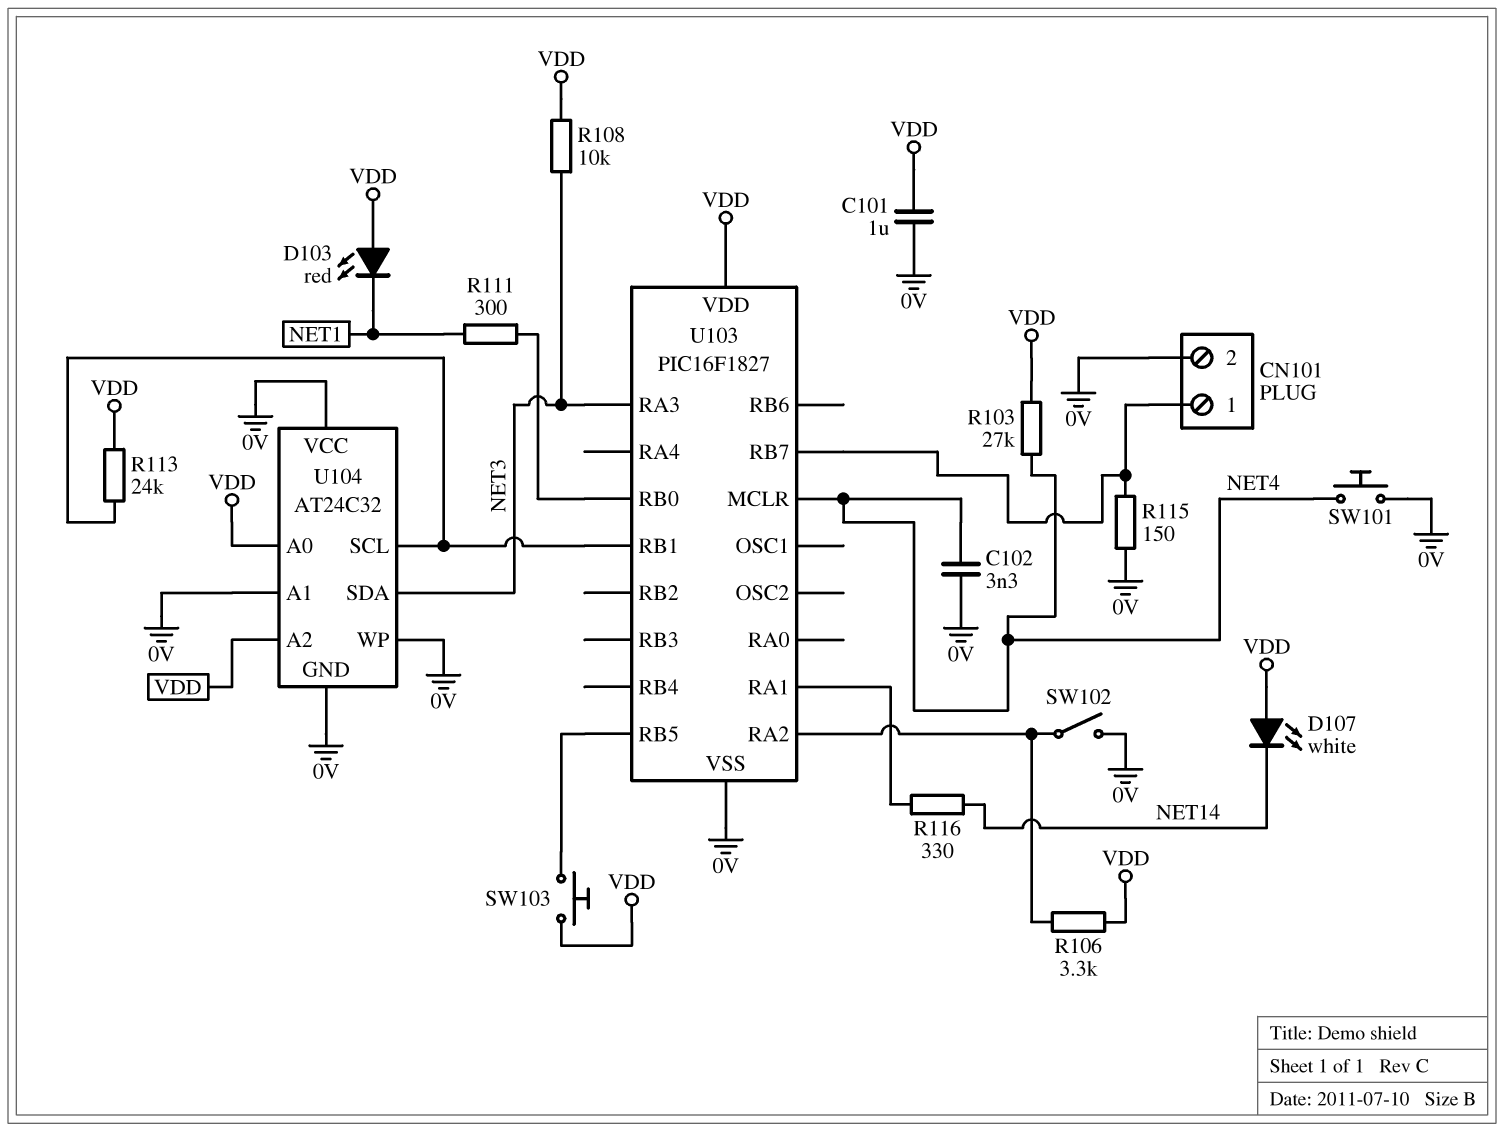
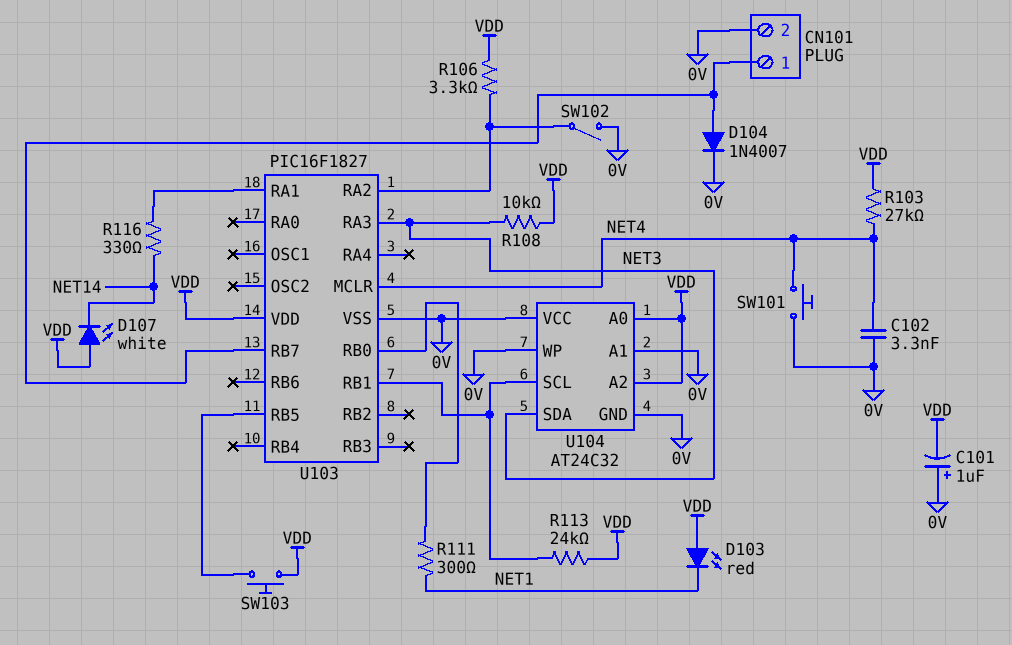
C101: 1uF (0V, VDD) -> 1uF (plus 0V, minus VDD)
D104: none -> diode 1N4007 (A CN101/1, K 0V)
R115: 150 (0V, CN101/1) -> none

